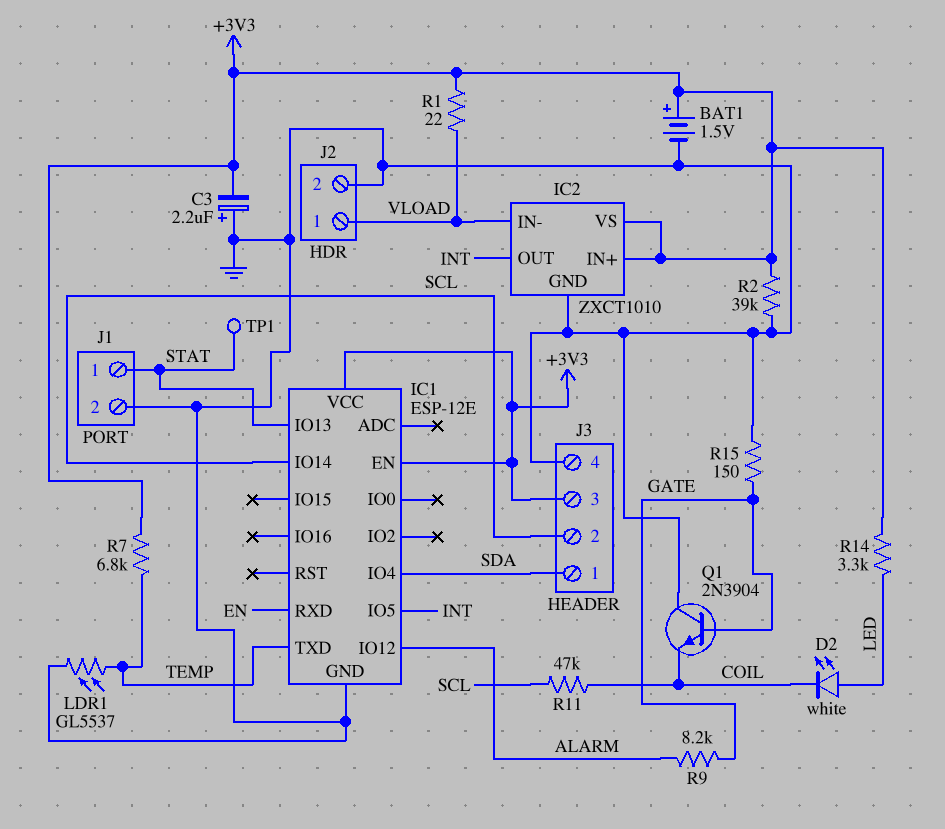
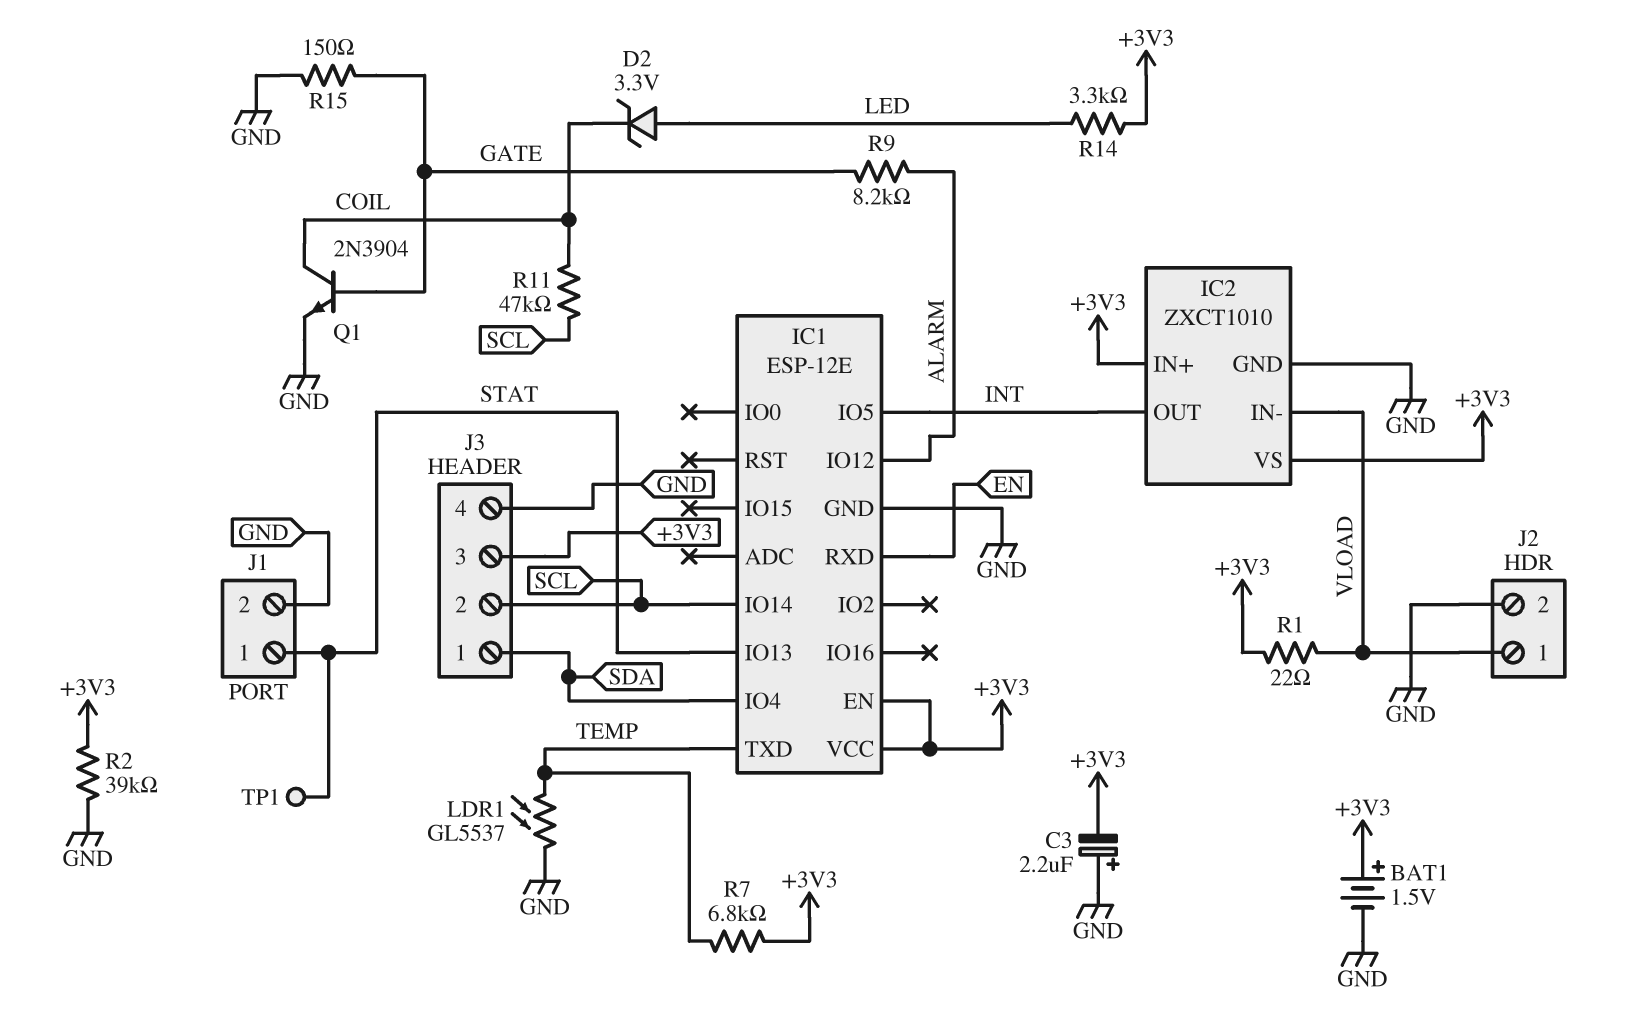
D2: LED white (A LED, K COIL) -> zener 3.3V (A LED, K COIL)
Q1: NPN 2N3904 (B GATE, C GND, E COIL) -> NPN 2N3904 (B GATE, C COIL, E GND)

